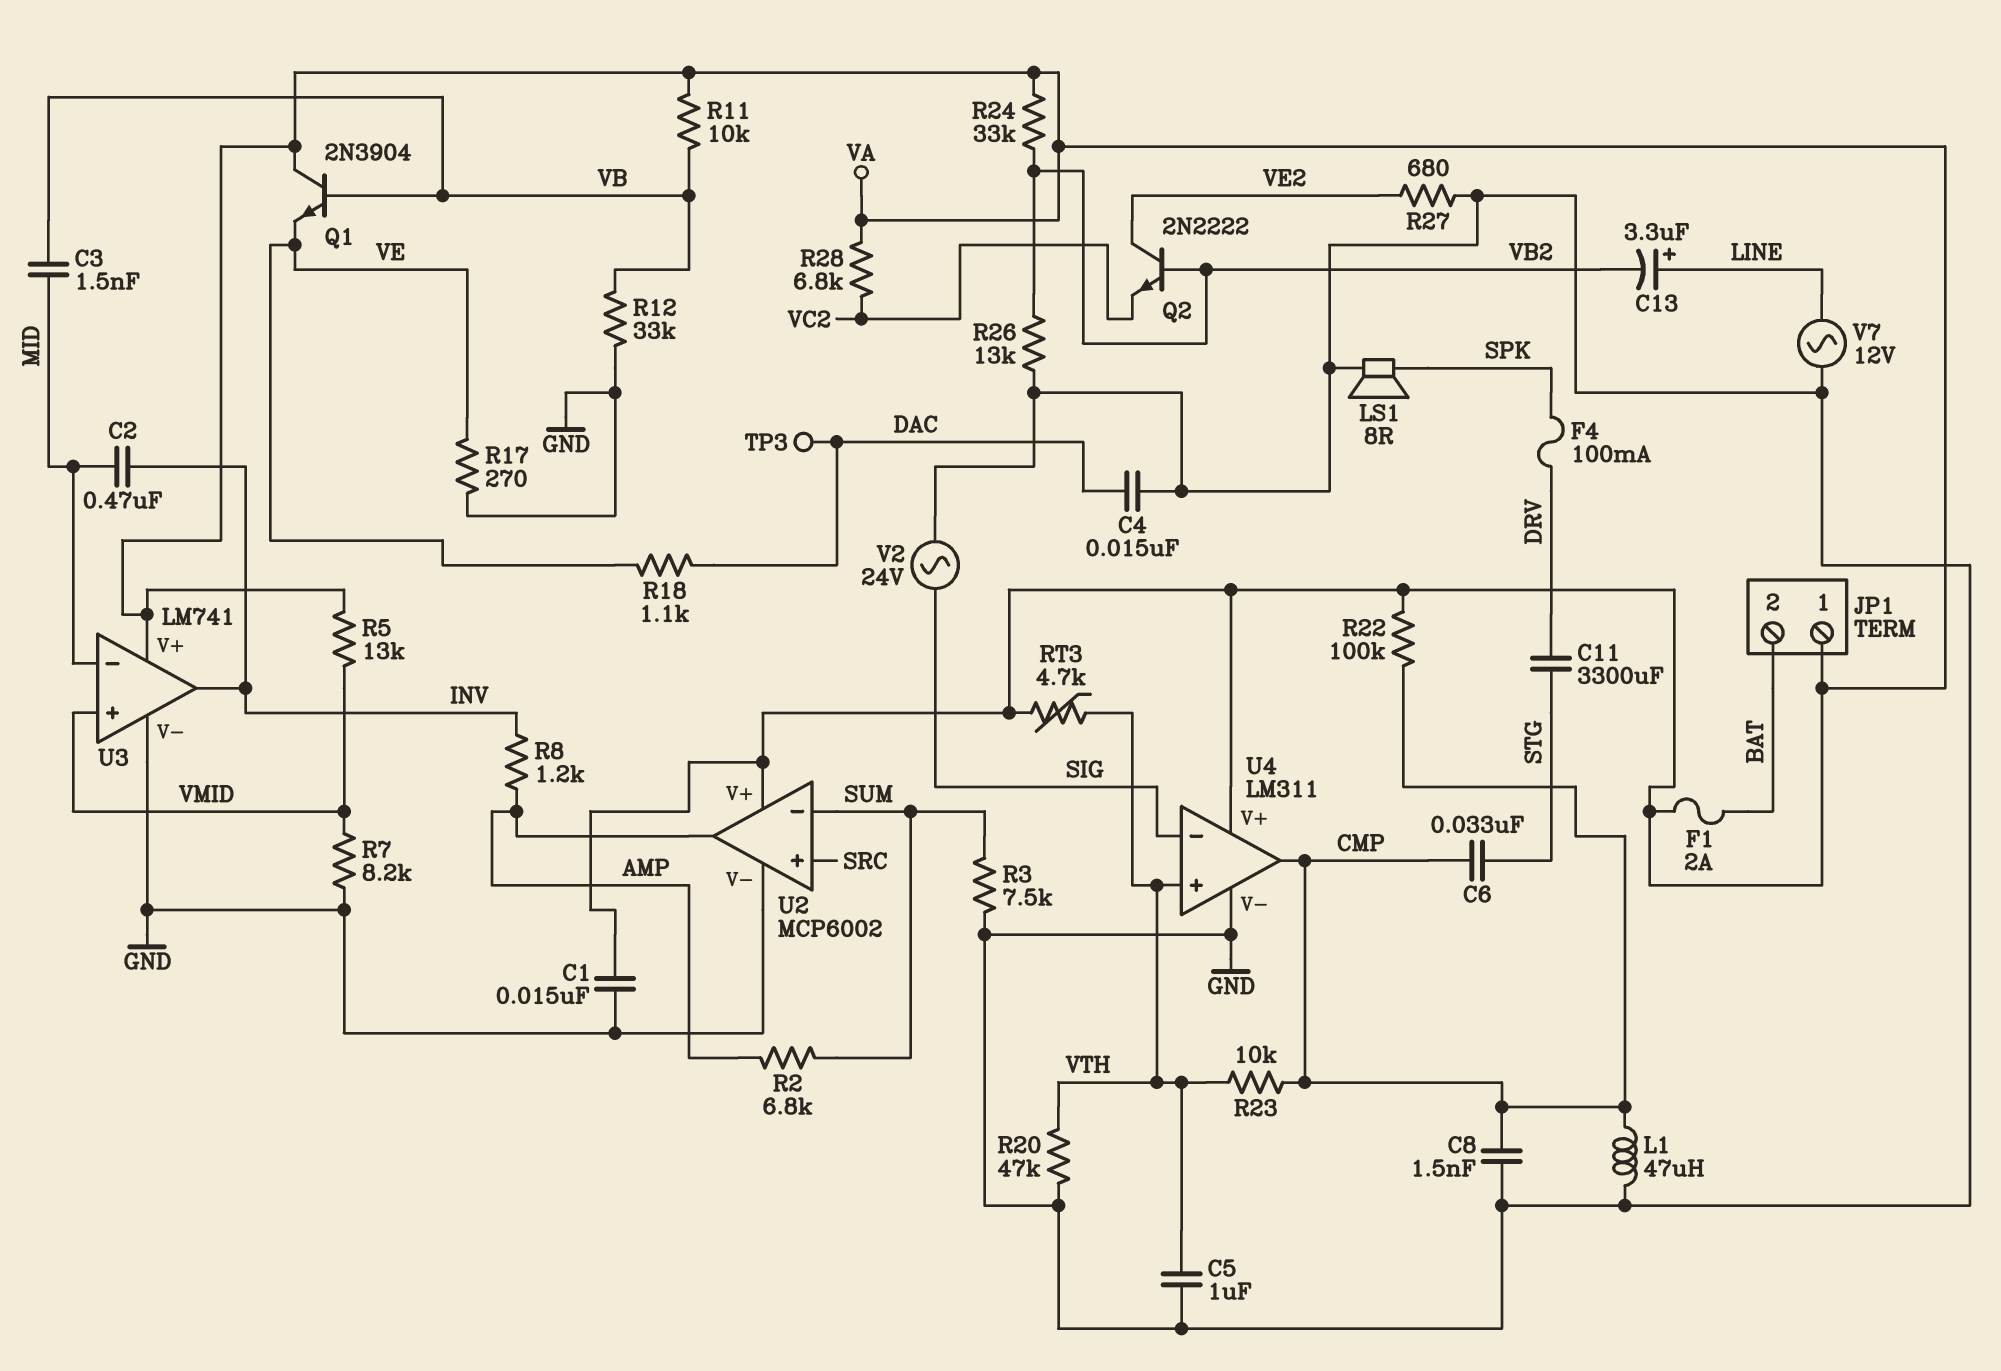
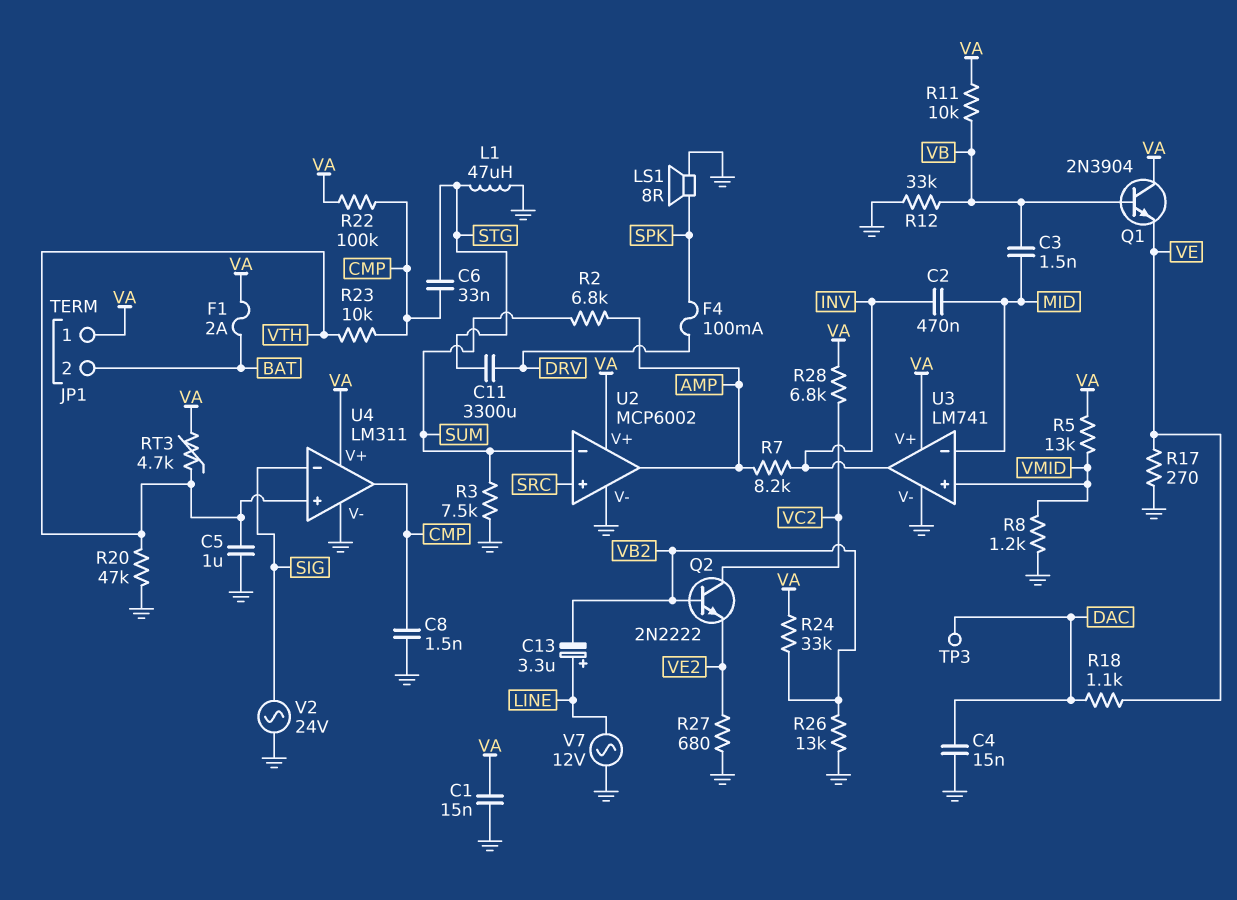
L1: 47uH (CMP, GND) -> 47uH (GND, STG)
Q2: NPN 2N2222 (B VB2, C VE2, E VC2) -> NPN 2N2222 (B VB2, C VC2, E VE2)
R7: 8.2k (GND, VMID) -> 8.2k (AMP, INV)
R8: 1.2k (AMP, INV) -> 1.2k (GND, VMID)

